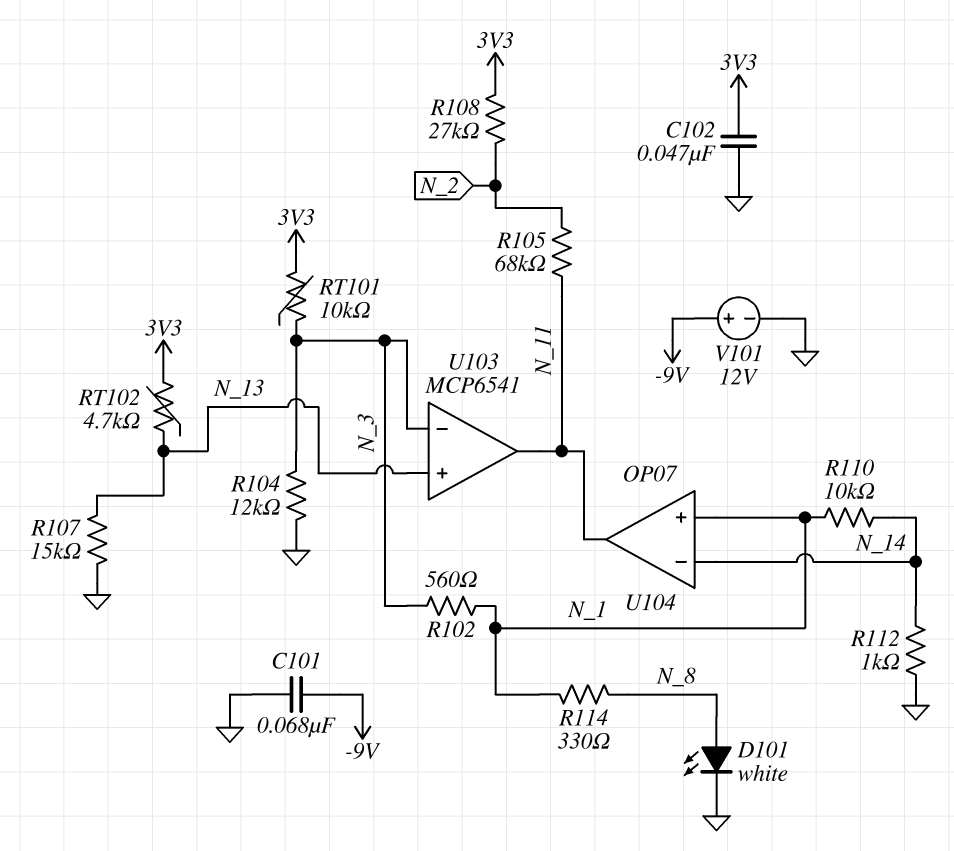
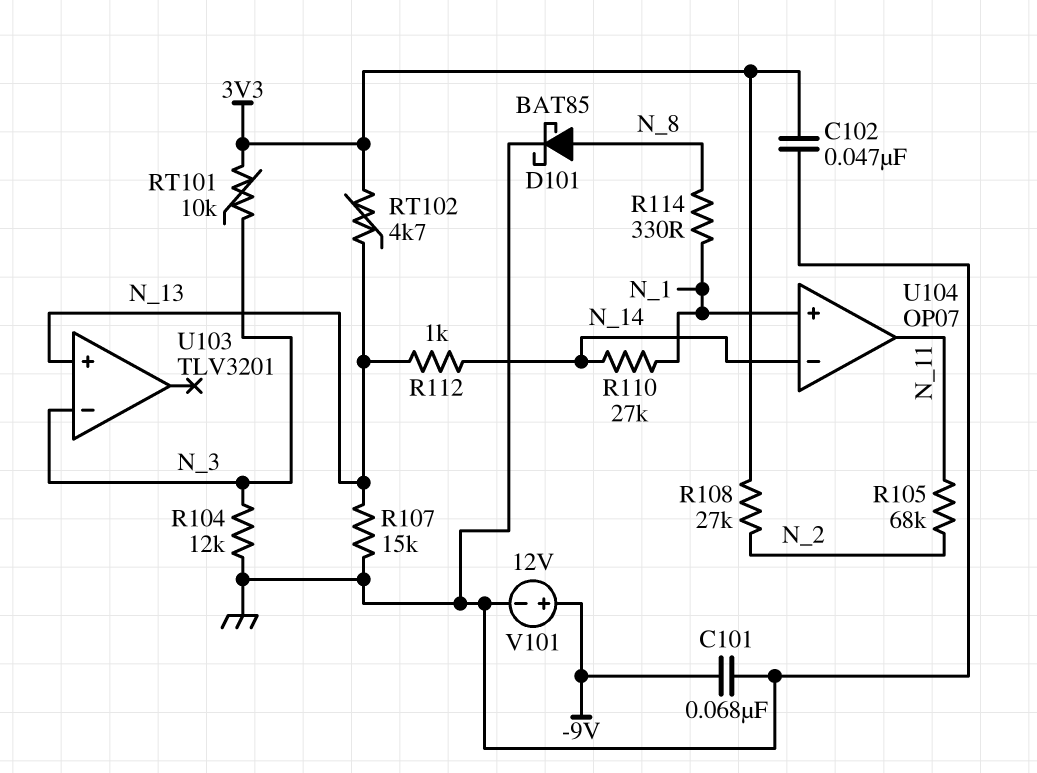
D101: LED white (A N_8, K GND) -> schottky BAT85 (A N_8, K GND)
R102: 560 (N_1, N_3) -> none
R110: 10k (N_1, N_14) -> 27k (N_1, N_14)
R112: 1k (GND, N_14) -> 1k (N_13, N_14)
U103: MCP6541 -> TLV3201
U103 pin out: N_11 -> none

